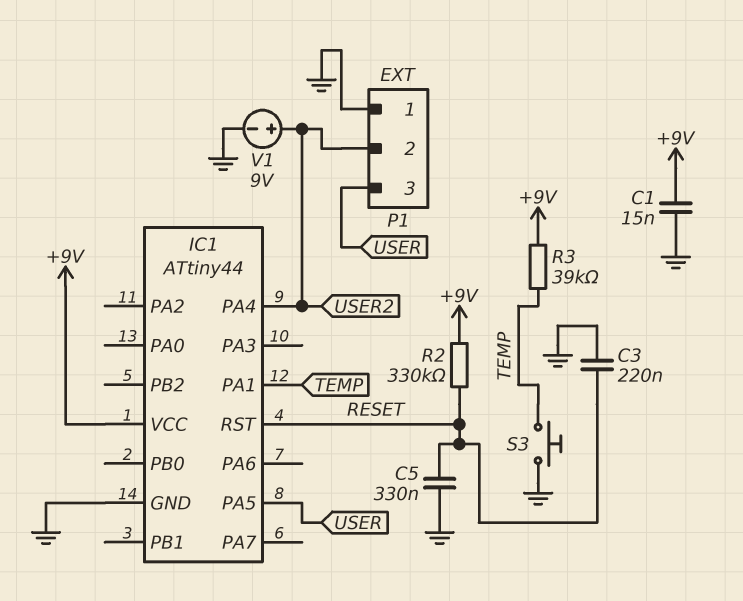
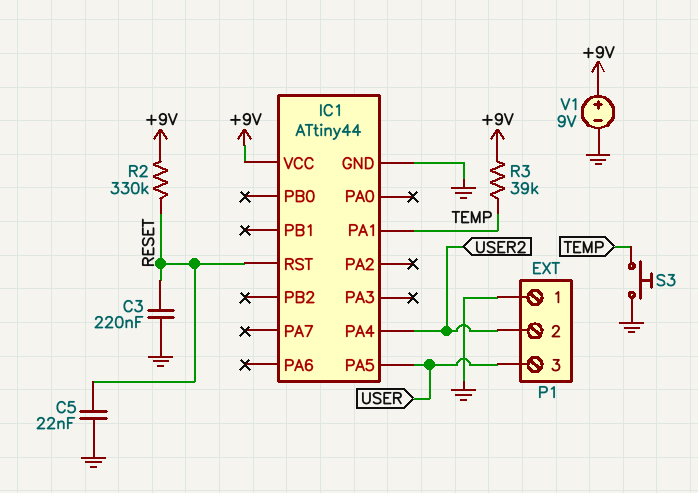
C1: 15nF (+9V, GND) -> none
C5: 330nF (GND, RESET) -> 22nF (GND, RESET)
V1: 9V (plus USER2, minus GND) -> 9V (plus +9V, minus GND)

